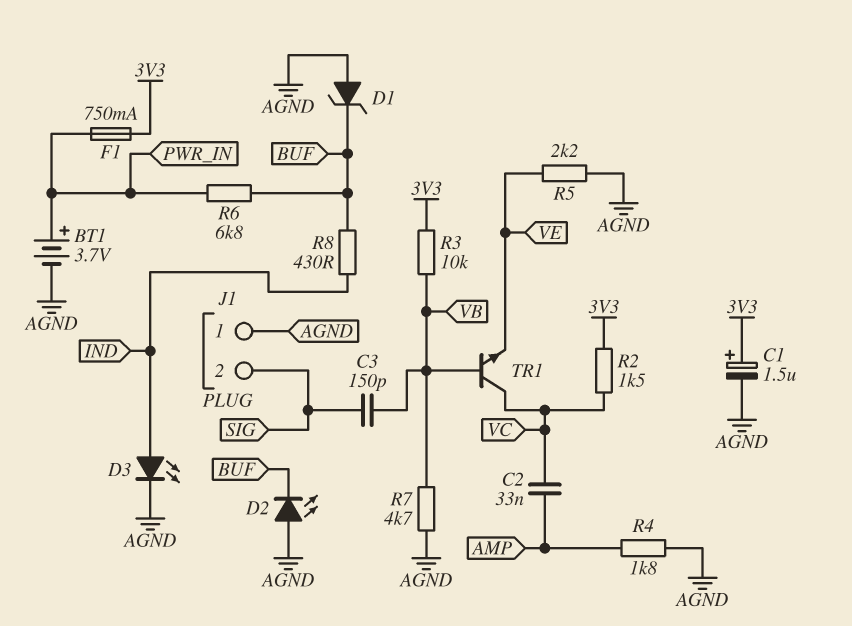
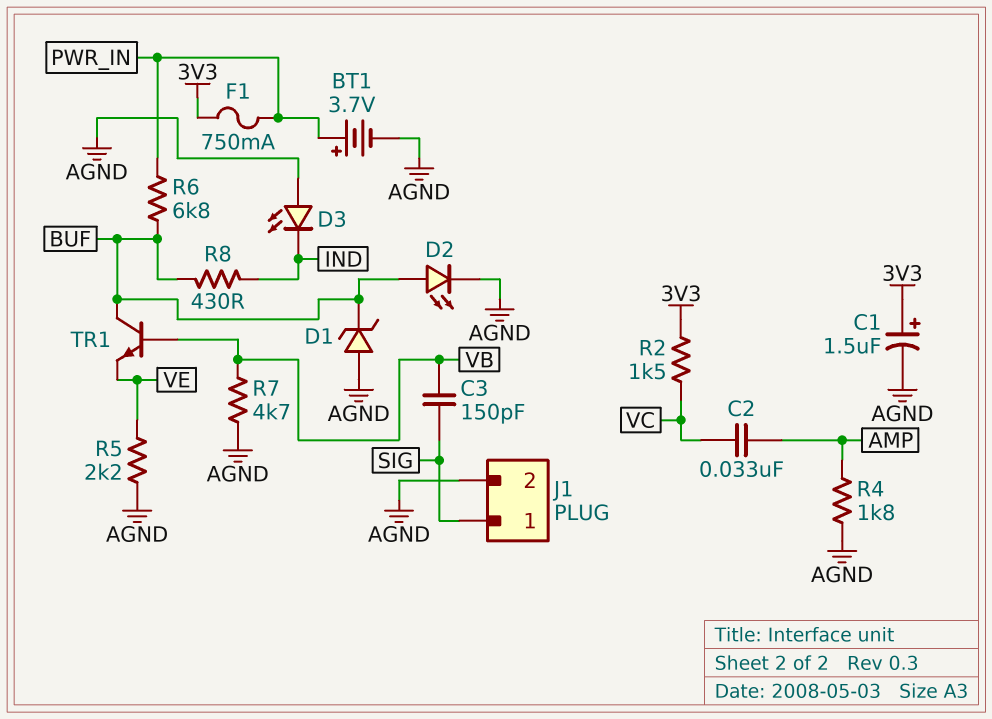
D2: LED (A AGND, K BUF) -> LED (A BUF, K AGND)
D3: LED (A IND, K AGND) -> LED (A AGND, K IND)
J1 pin 1: AGND -> SIG
J1 pin 2: SIG -> AGND
R3: 10k (3V3, VB) -> none
TR1: NPN (B VB, C VC, E VE) -> NPN (B VB, C BUF, E VE)

